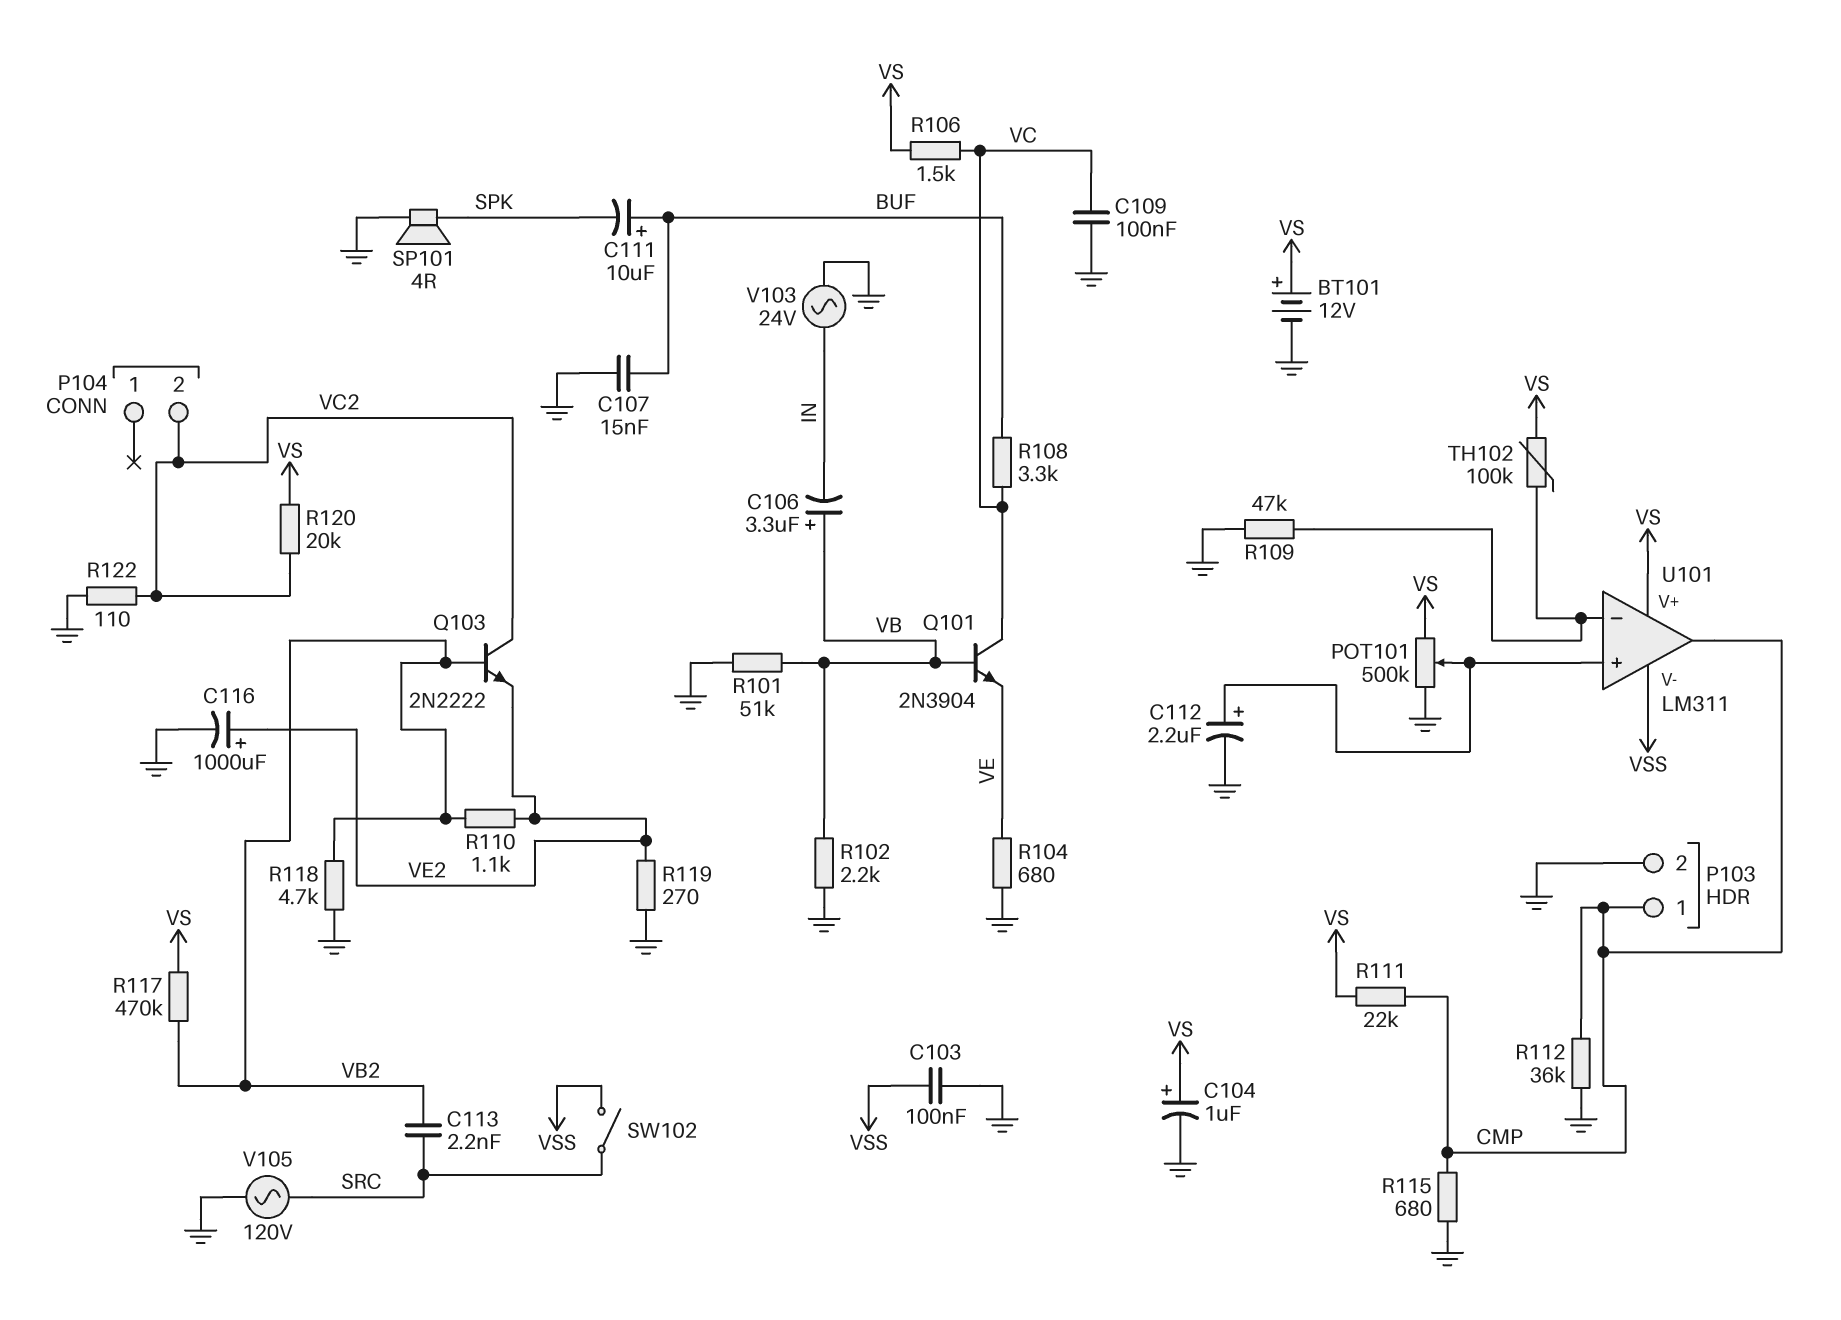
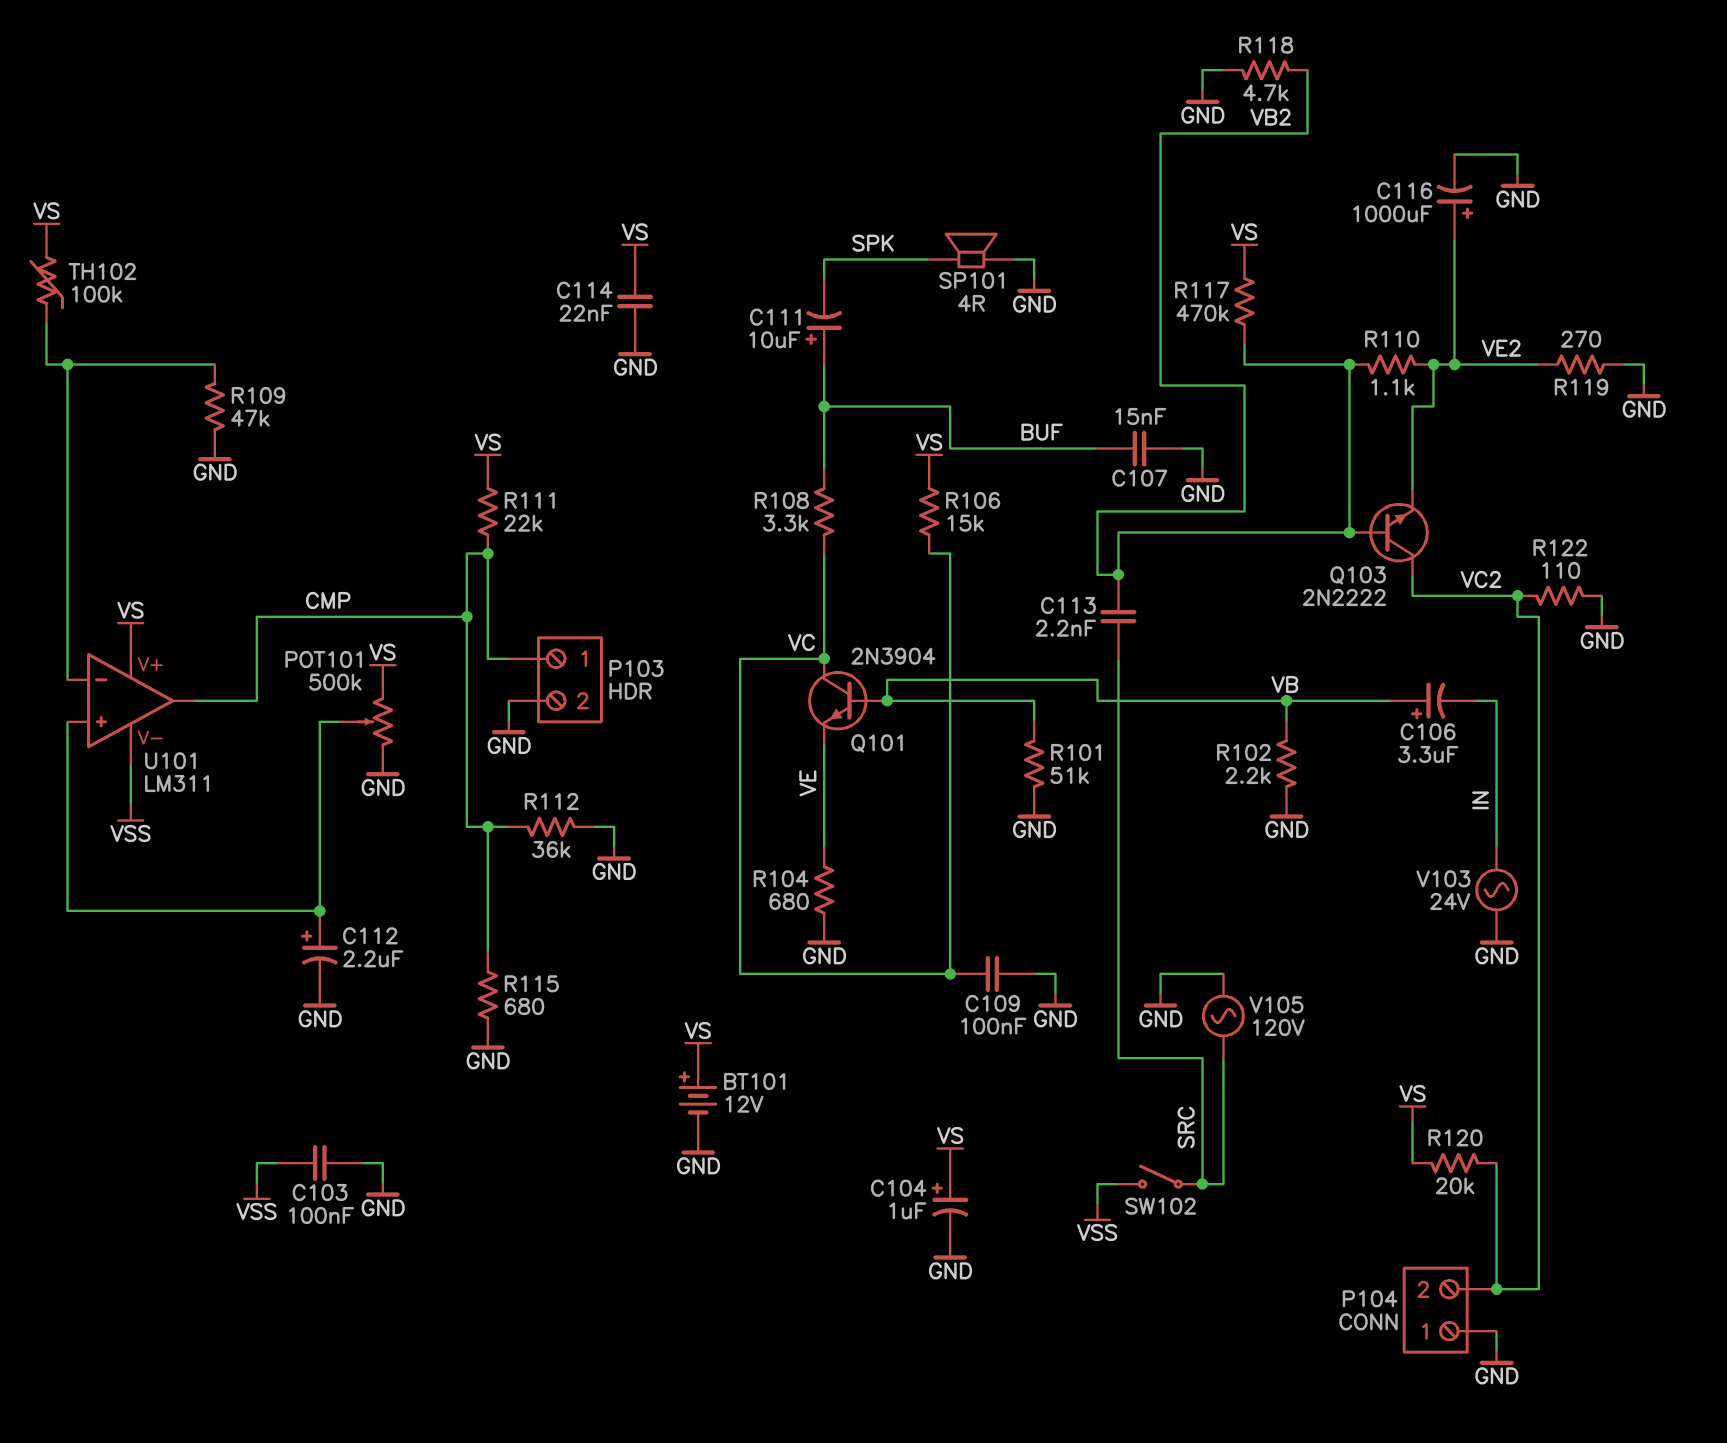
C114: none -> 22nF (GND, VS)
P104 pin 1: none -> GND
R106: 1.5k (VC, VS) -> 15k (VC, VS)

